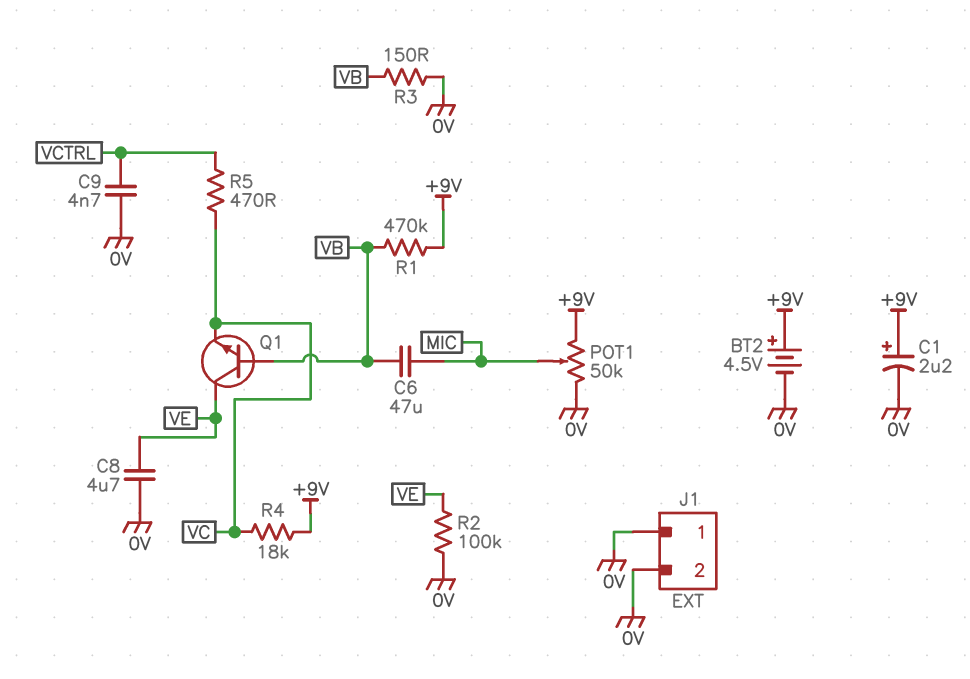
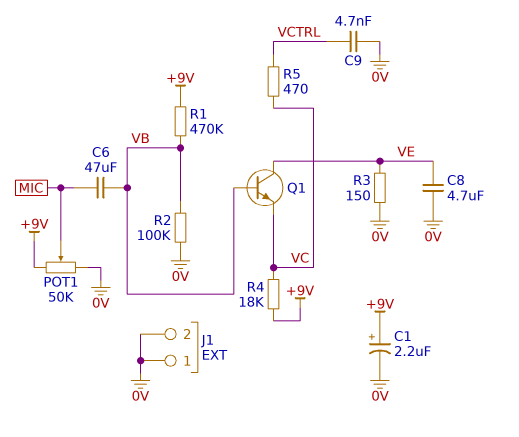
BT2: 4.5V (plus +9V, minus 0V) -> none
R2: 100k (0V, VE) -> 100k (0V, VB)
R3: 150 (0V, VB) -> 150 (0V, VE)

